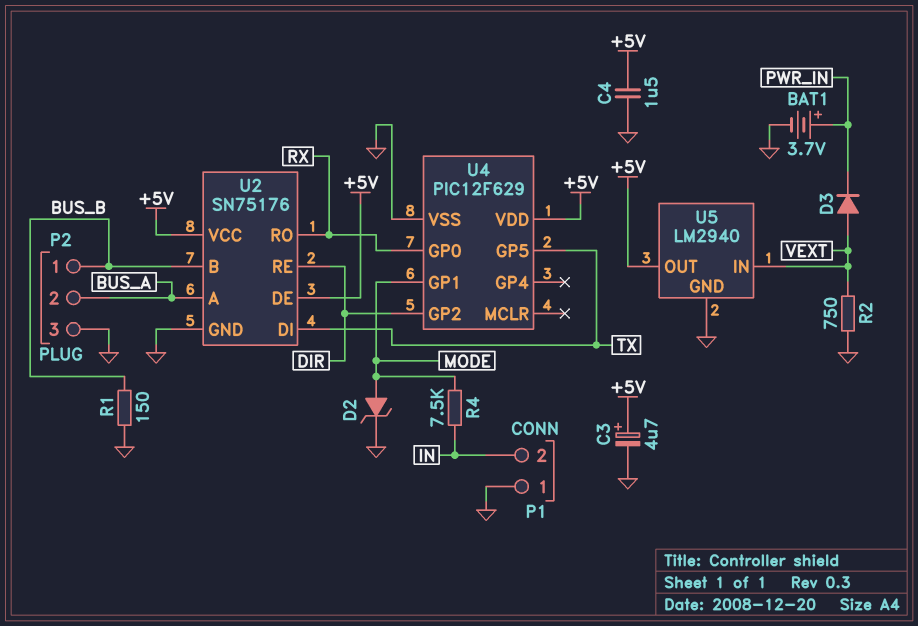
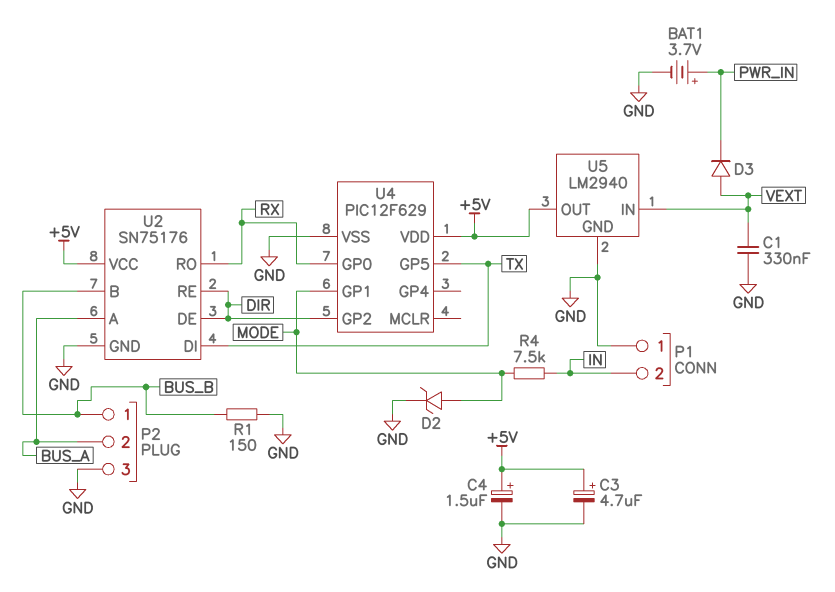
C1: none -> 330nF (GND, VEXT)
C4: 1.5uF (+5V, GND) -> 1.5uF (plus +5V, minus GND)
R2: 750 (GND, VEXT) -> none
U2 pin DE: +5V -> DIR

